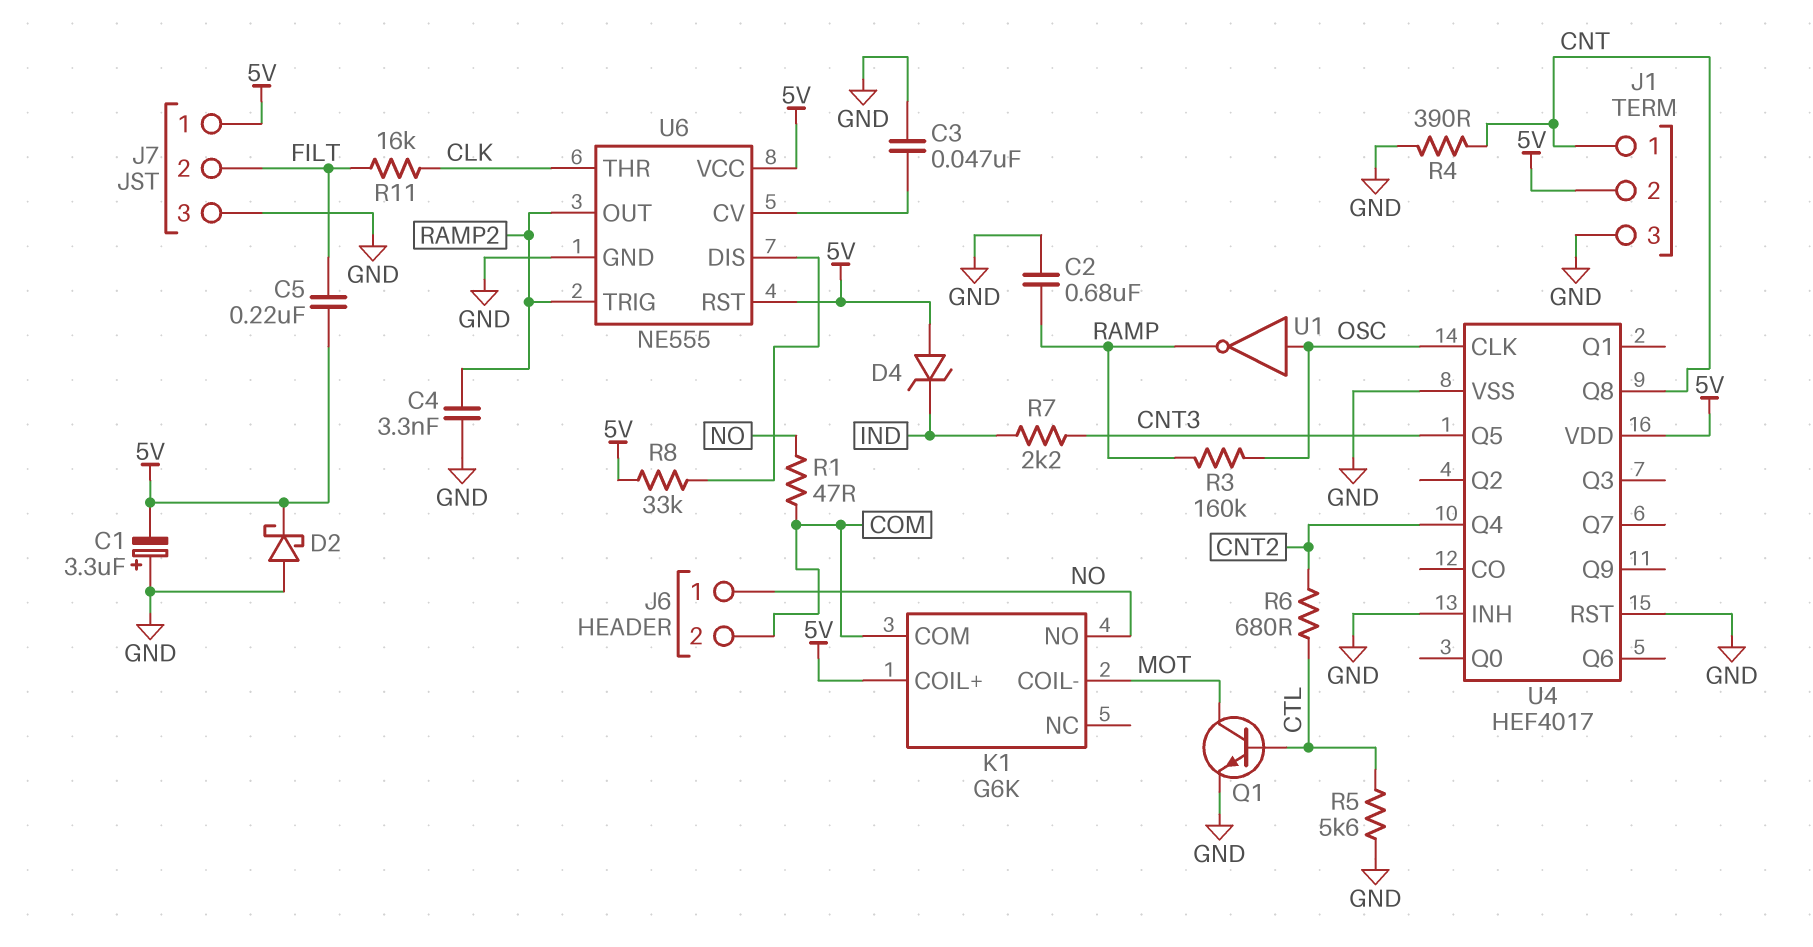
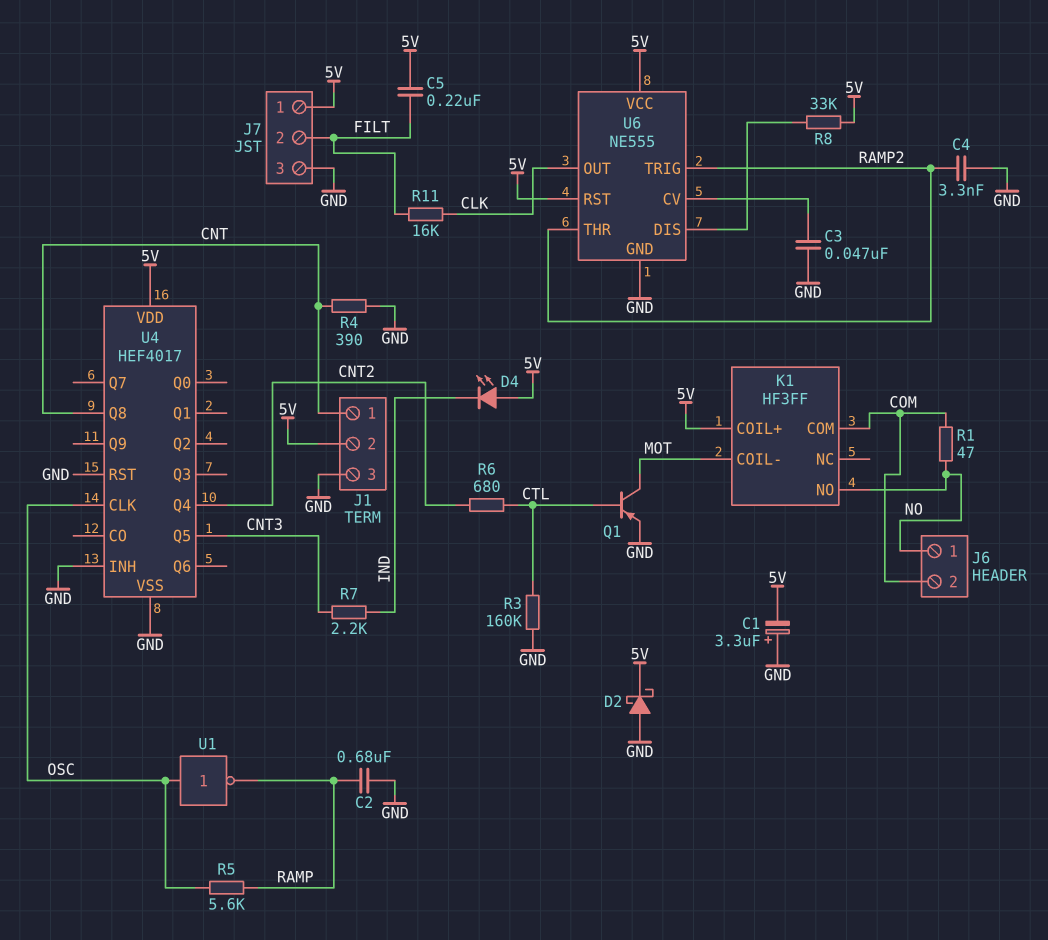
D4: zener (A 5V, K IND) -> LED (A 5V, K IND)
K1: G6K -> HF3FF
Q1: NPN (B CTL, C MOT, E GND) -> PNP (B CTL, C MOT, E GND)
R3: 160k (OSC, RAMP) -> 160k (CTL, GND)
R5: 5.6k (CTL, GND) -> 5.6k (OSC, RAMP)
U6 pin OUT: RAMP2 -> CLK
U6 pin THR: CLK -> RAMP2

